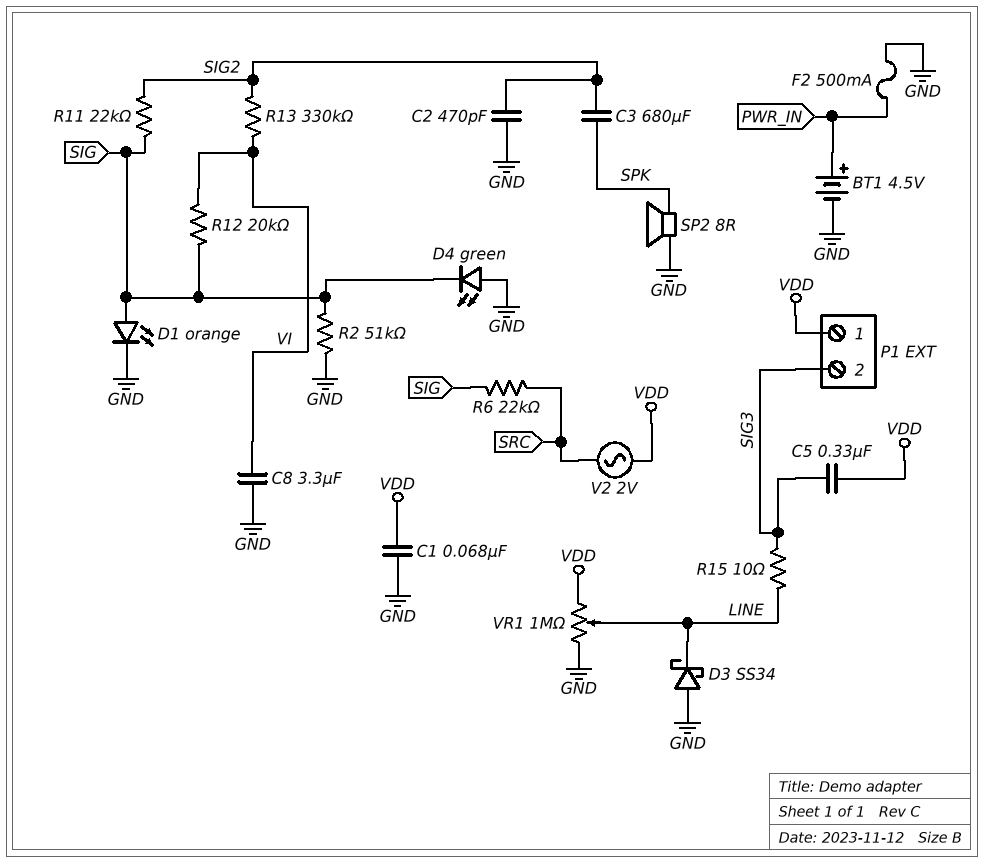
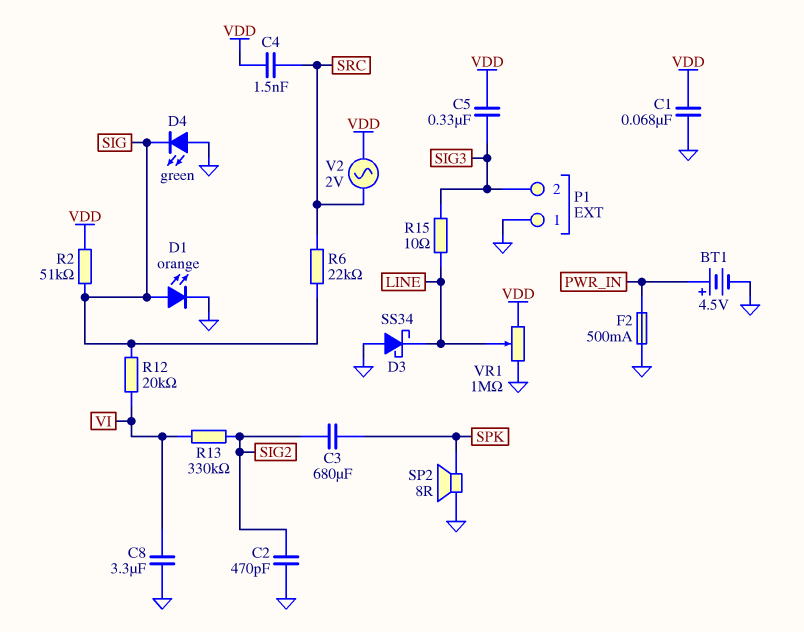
C4: none -> 1.5nF (SRC, VDD)
P1 pin 1: VDD -> GND
R2: 51k (GND, SIG) -> 51k (SIG, VDD)
R11: 22k (SIG, SIG2) -> none

